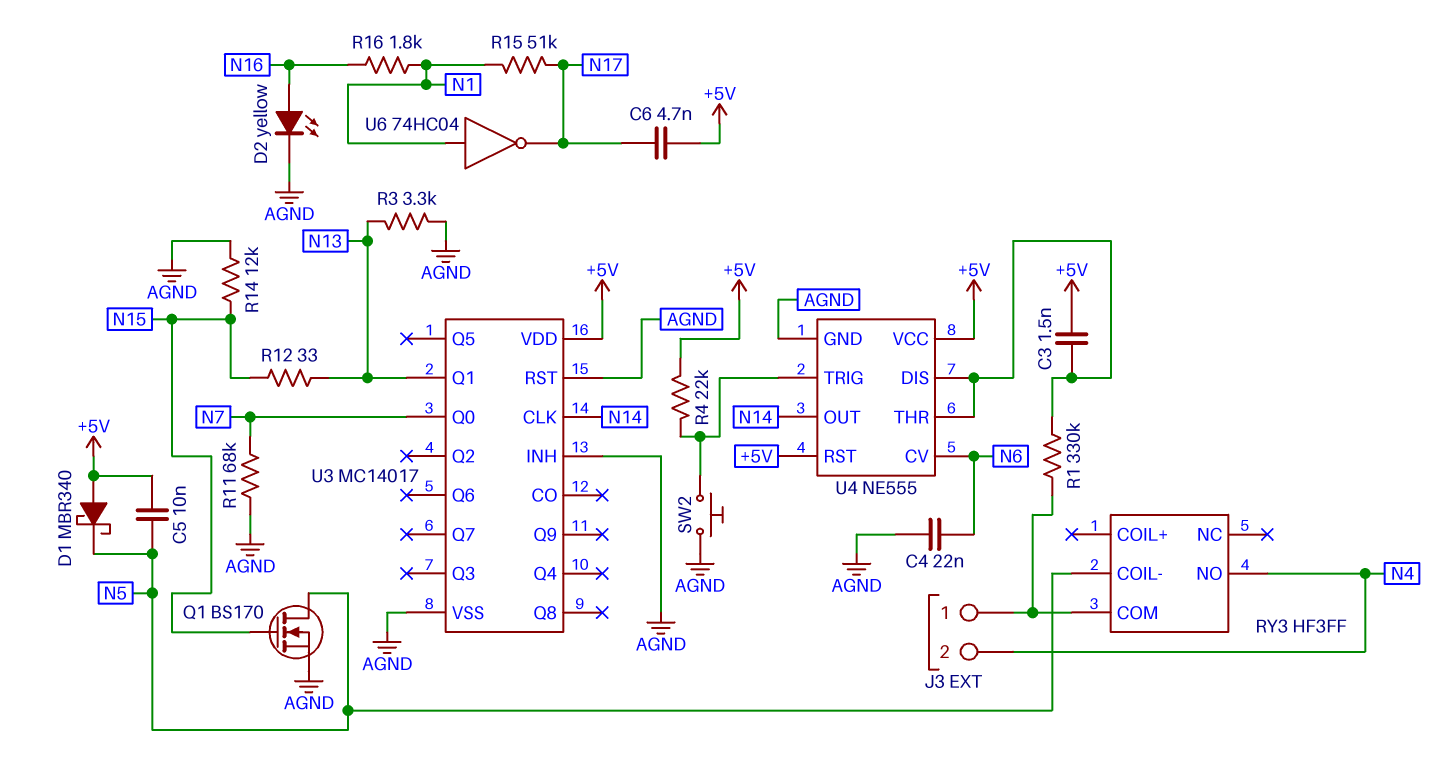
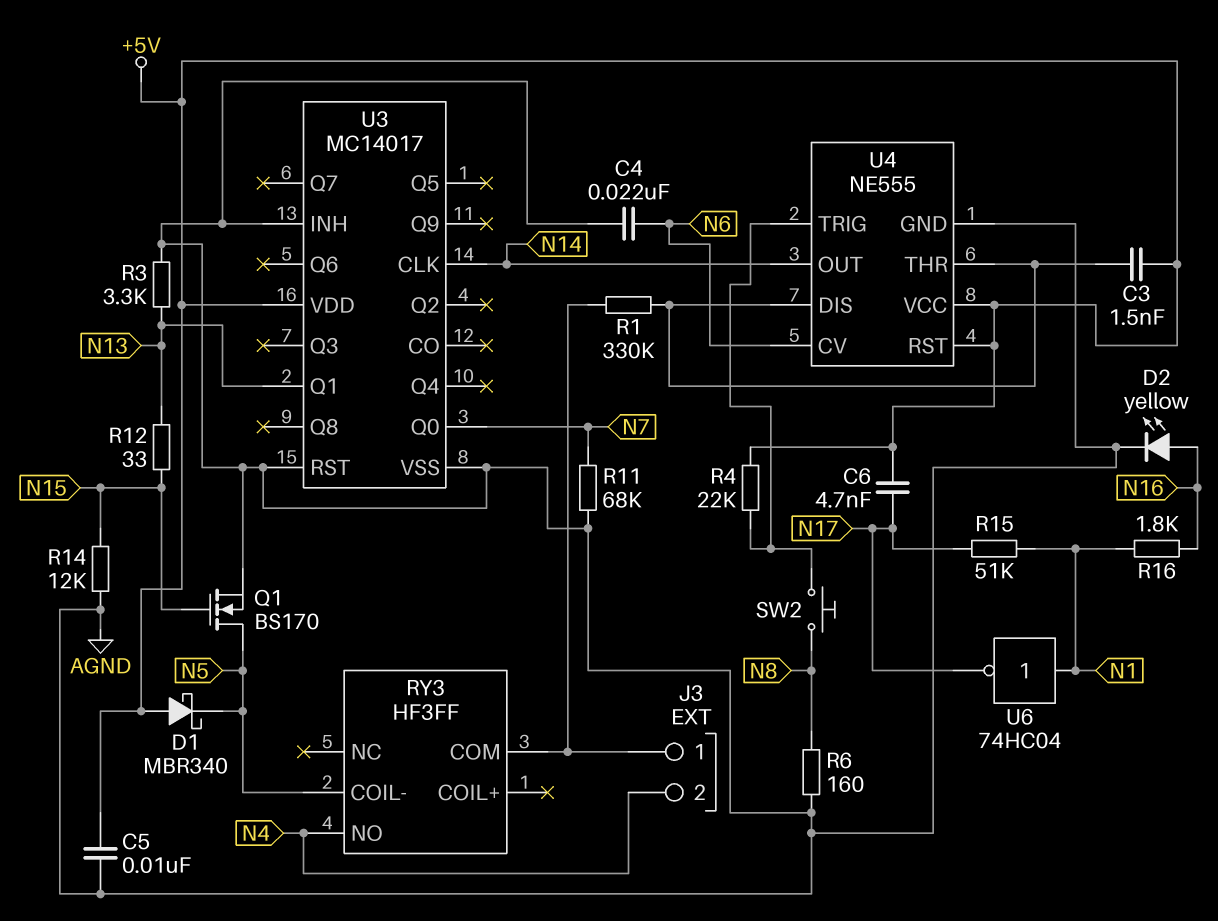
C5: 10nF (+5V, N5) -> 10nF (+5V, AGND)
R6: none -> 160 (AGND, N8)
SW2: button (AGND, U4/TRIG) -> button (N8, U4/TRIG)

